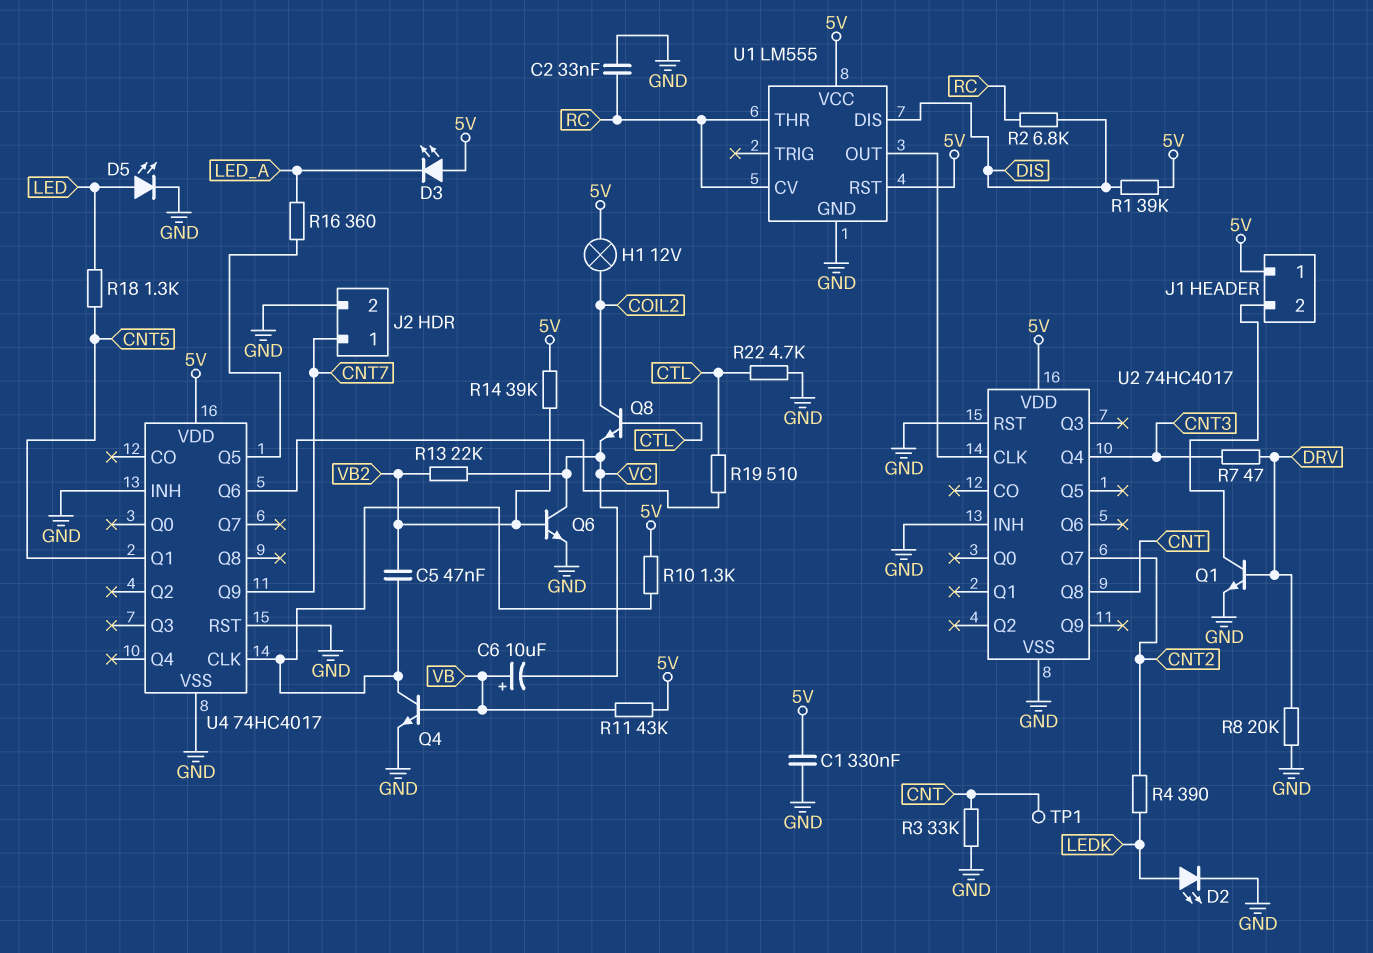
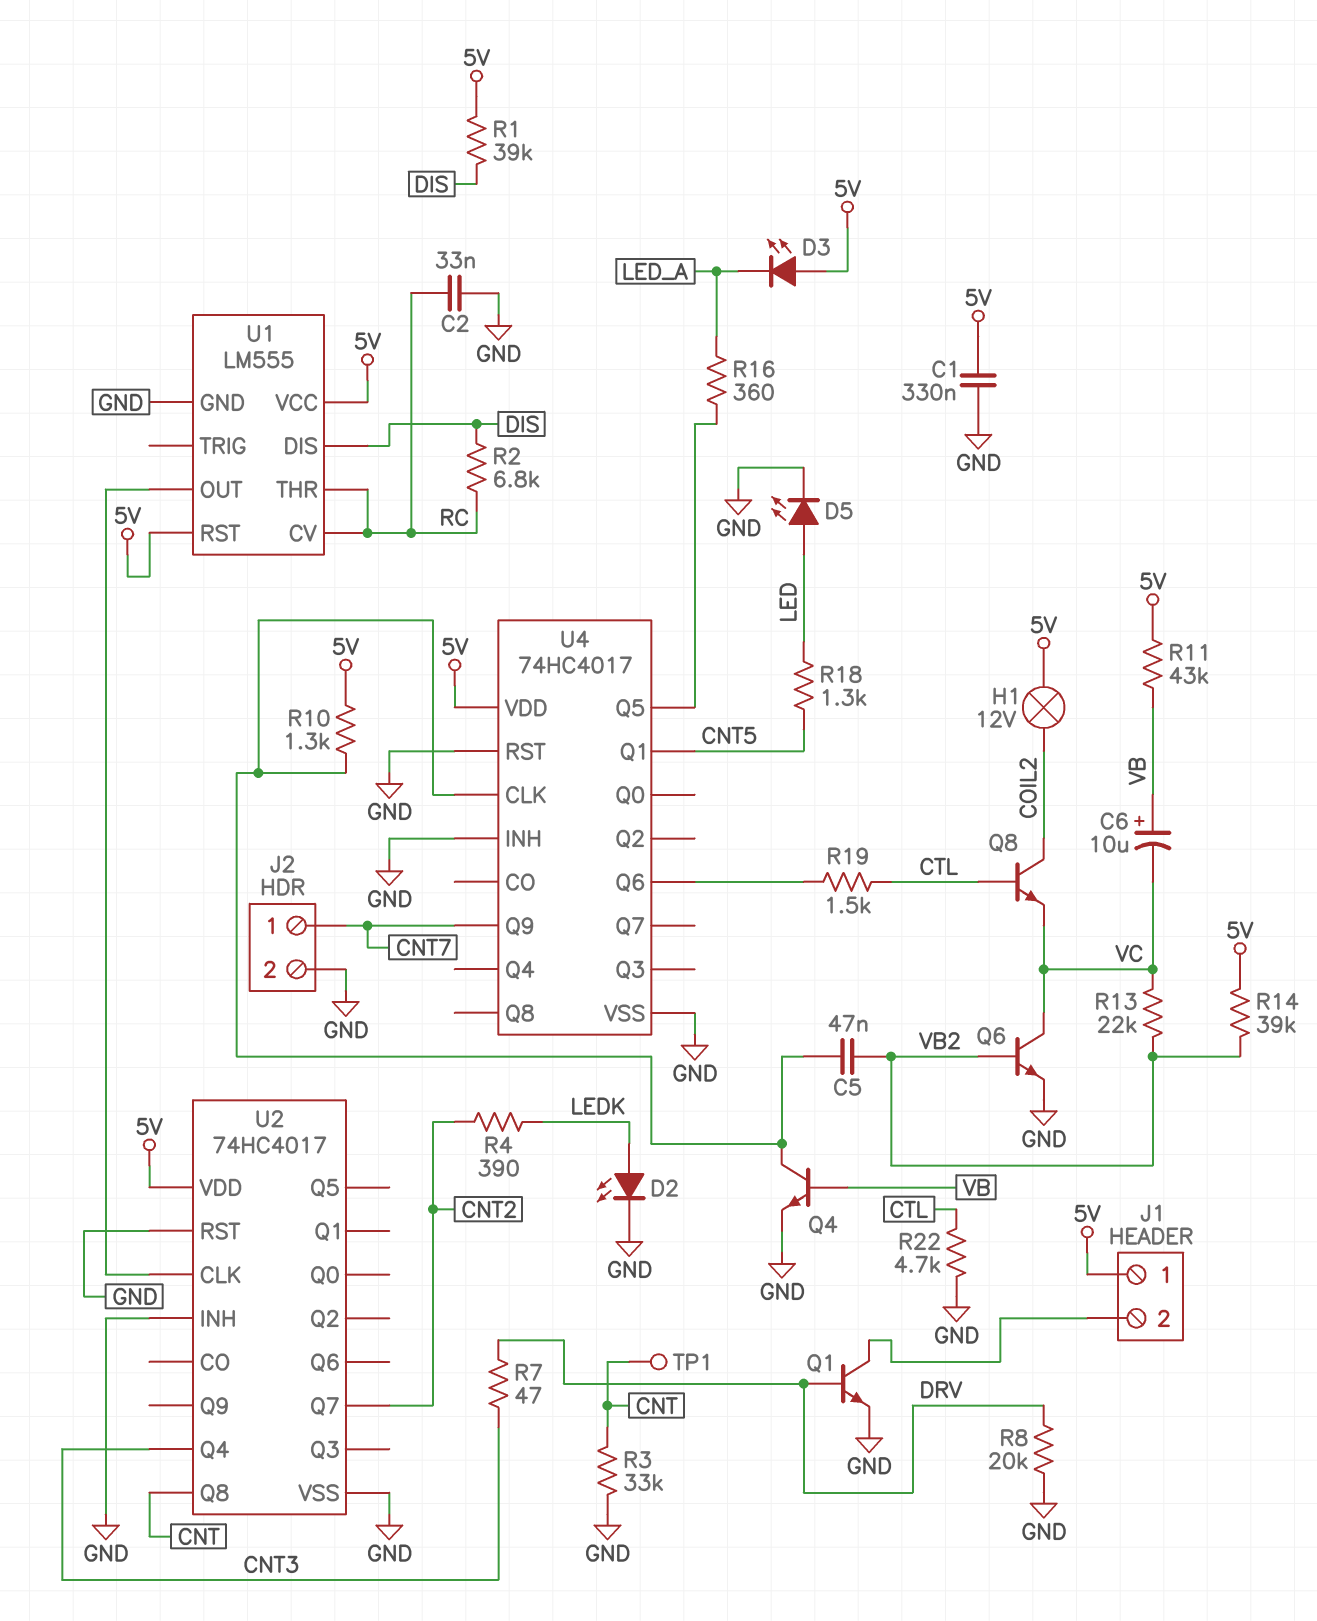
R19: 510 (CTL, U4/Q6) -> 1.5k (CTL, U4/Q6)

